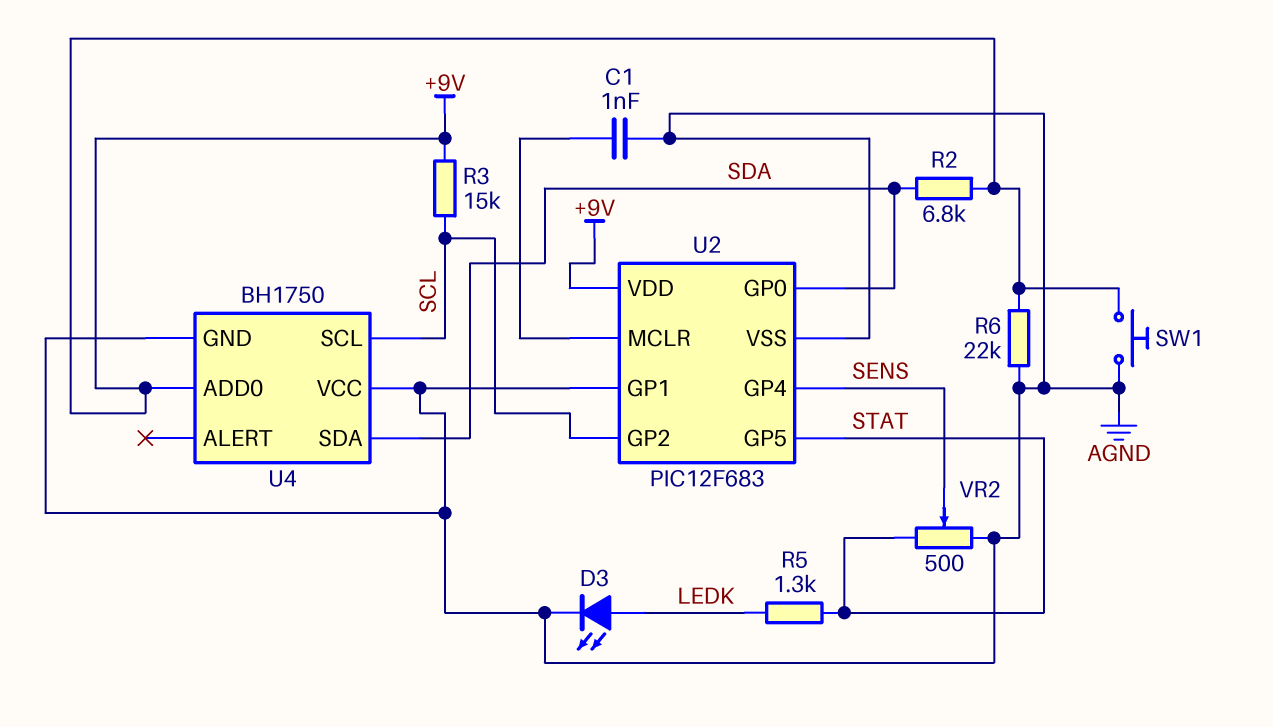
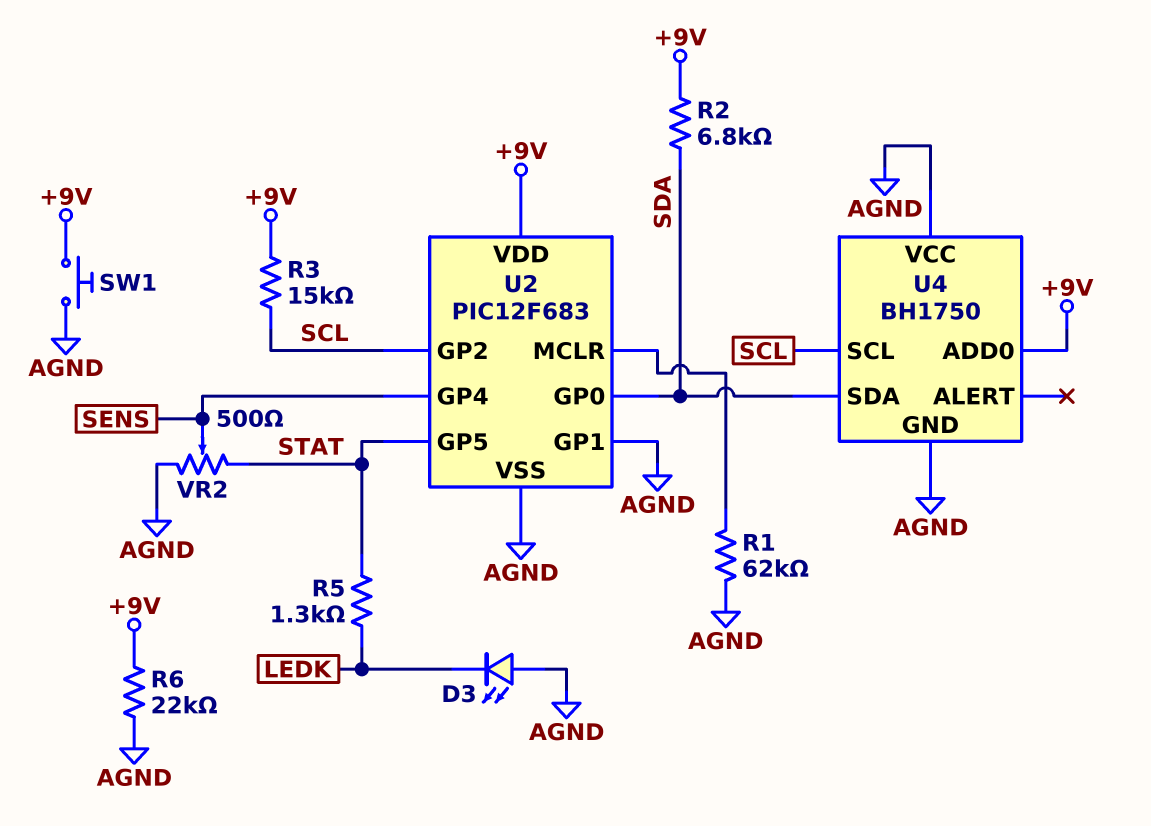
C1: 1nF (AGND, U2/MCLR) -> none
D3: LED (A LEDK, K AGND) -> LED (A AGND, K LEDK)
R1: none -> 62k (AGND, U2/MCLR)

